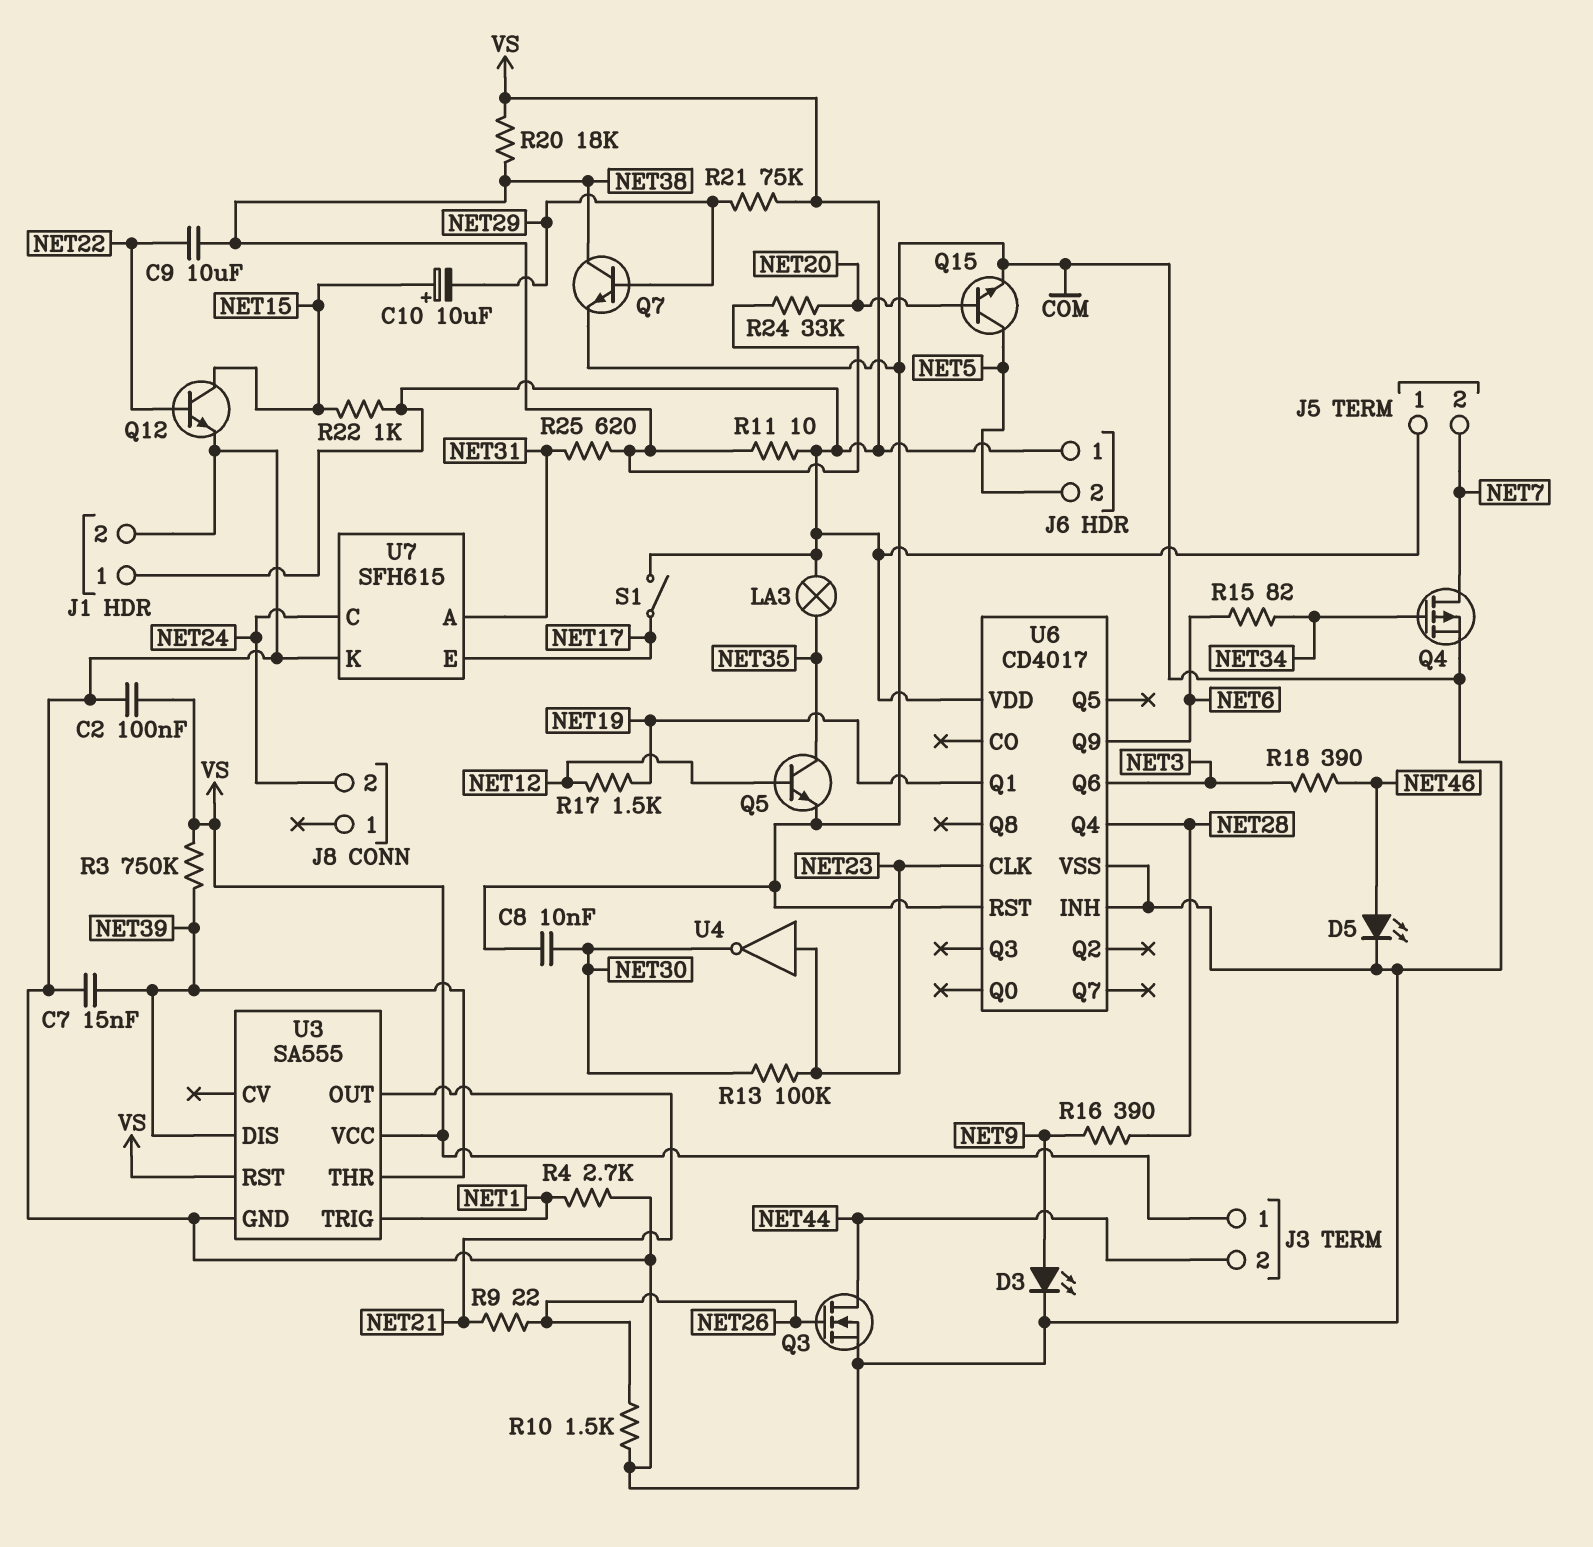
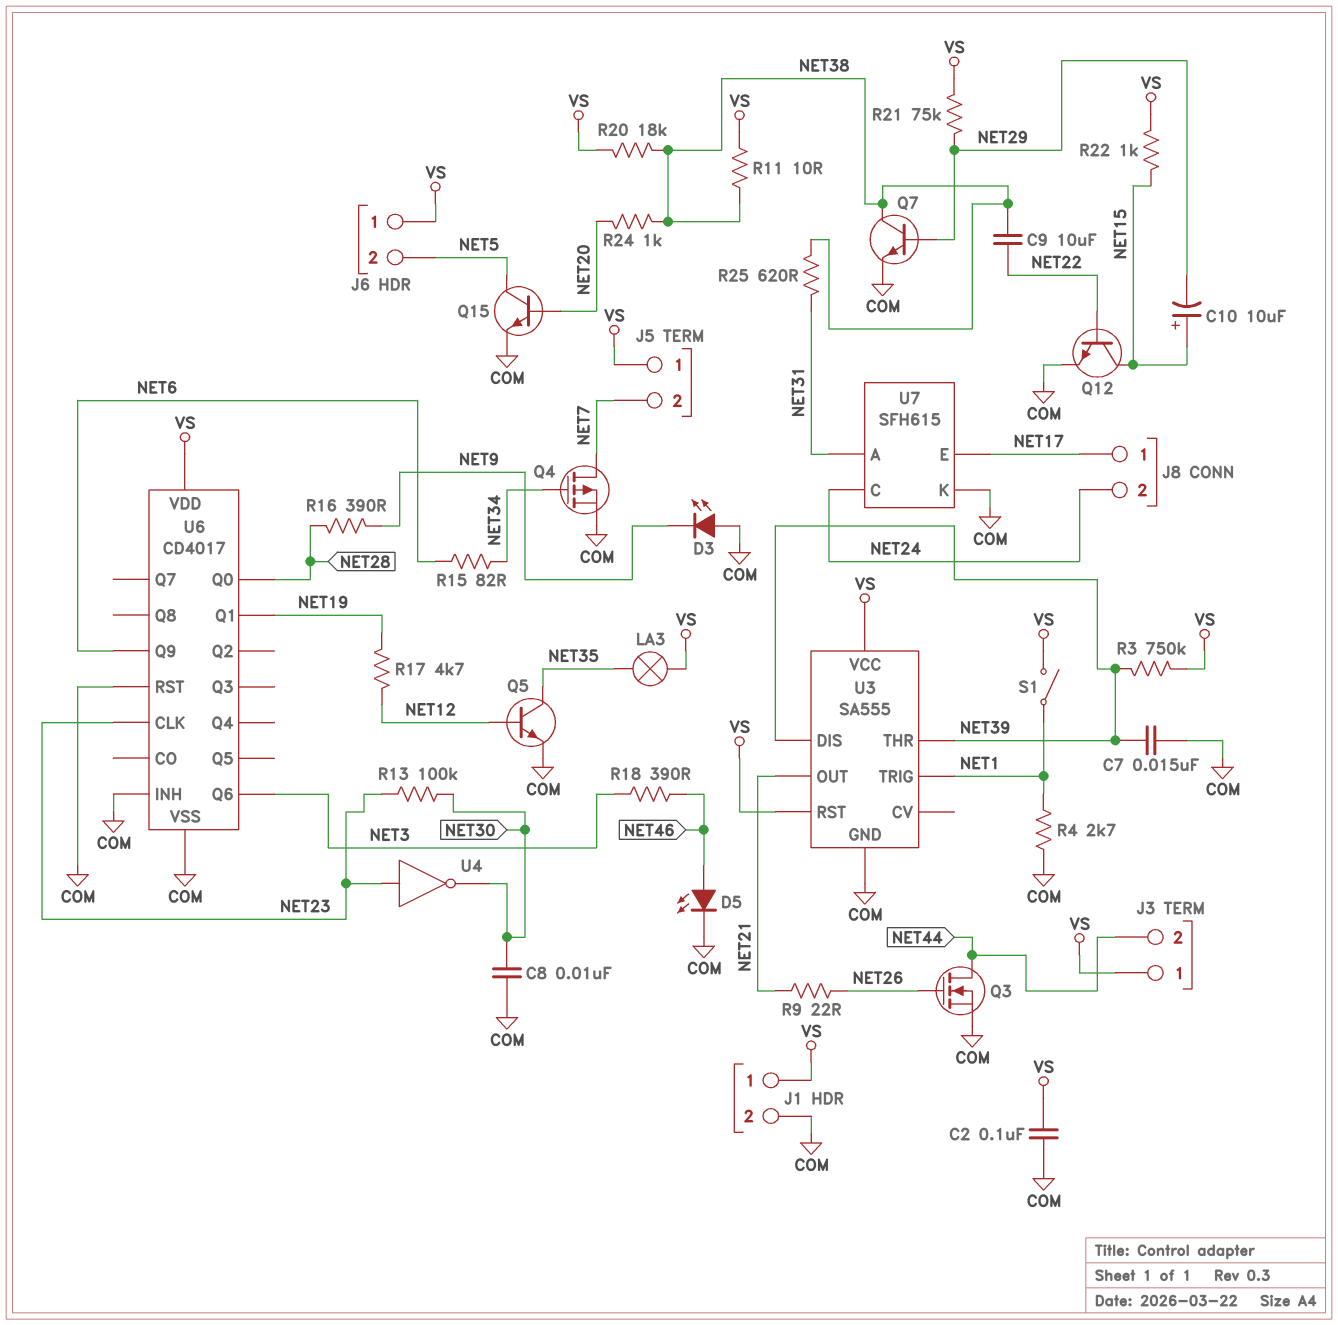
D3: LED (A NET9, K COM) -> LED (A COM, K NET9)
J8 pin 1: none -> NET17
R10: 1.5k (COM, NET26) -> none
R17: 1.5k (NET12, NET19) -> 4.7k (NET12, NET19)
R24: 33k (NET20, NET38) -> 1k (NET20, NET38)
S1: switch (NET17, VS) -> switch (NET1, VS)
U6 pin Q0: none -> NET28
U6 pin Q4: NET28 -> none

